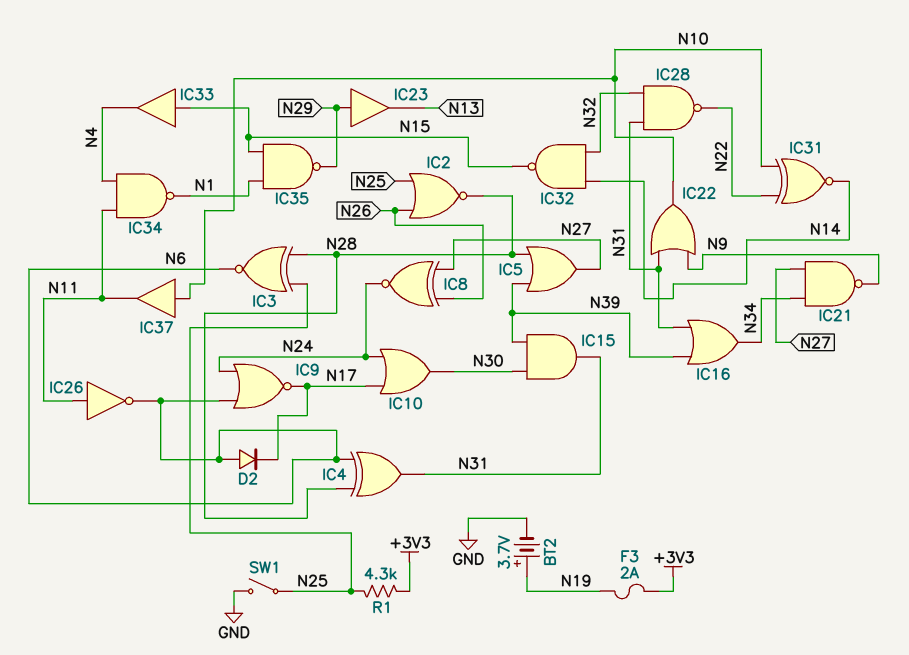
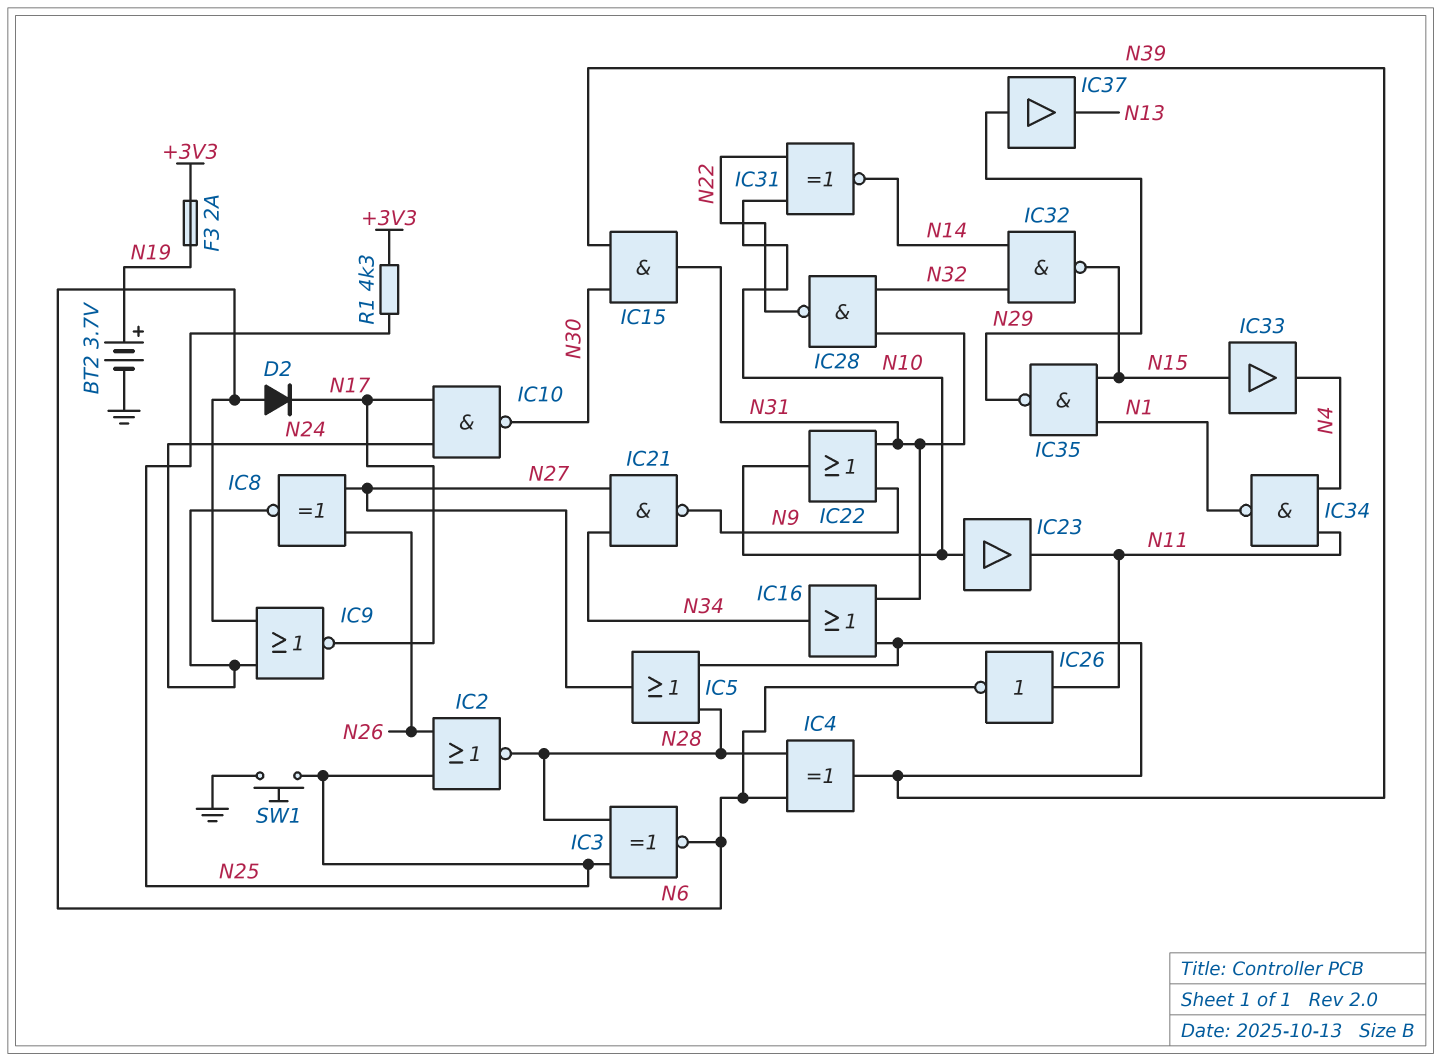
IC4: XOR (in N6, in N28, out N31) -> XOR (in N6, in N28, out N39)
IC10: OR (in N17, in N24, out N30) -> NAND (in N17, in N24, out N30)
IC23: buffer (in N29, out N13) -> buffer (in N10, out N11)
IC37: buffer (in N10, out N11) -> buffer (in N29, out N13)
SW1: switch (GND, N25) -> button (GND, N25)

